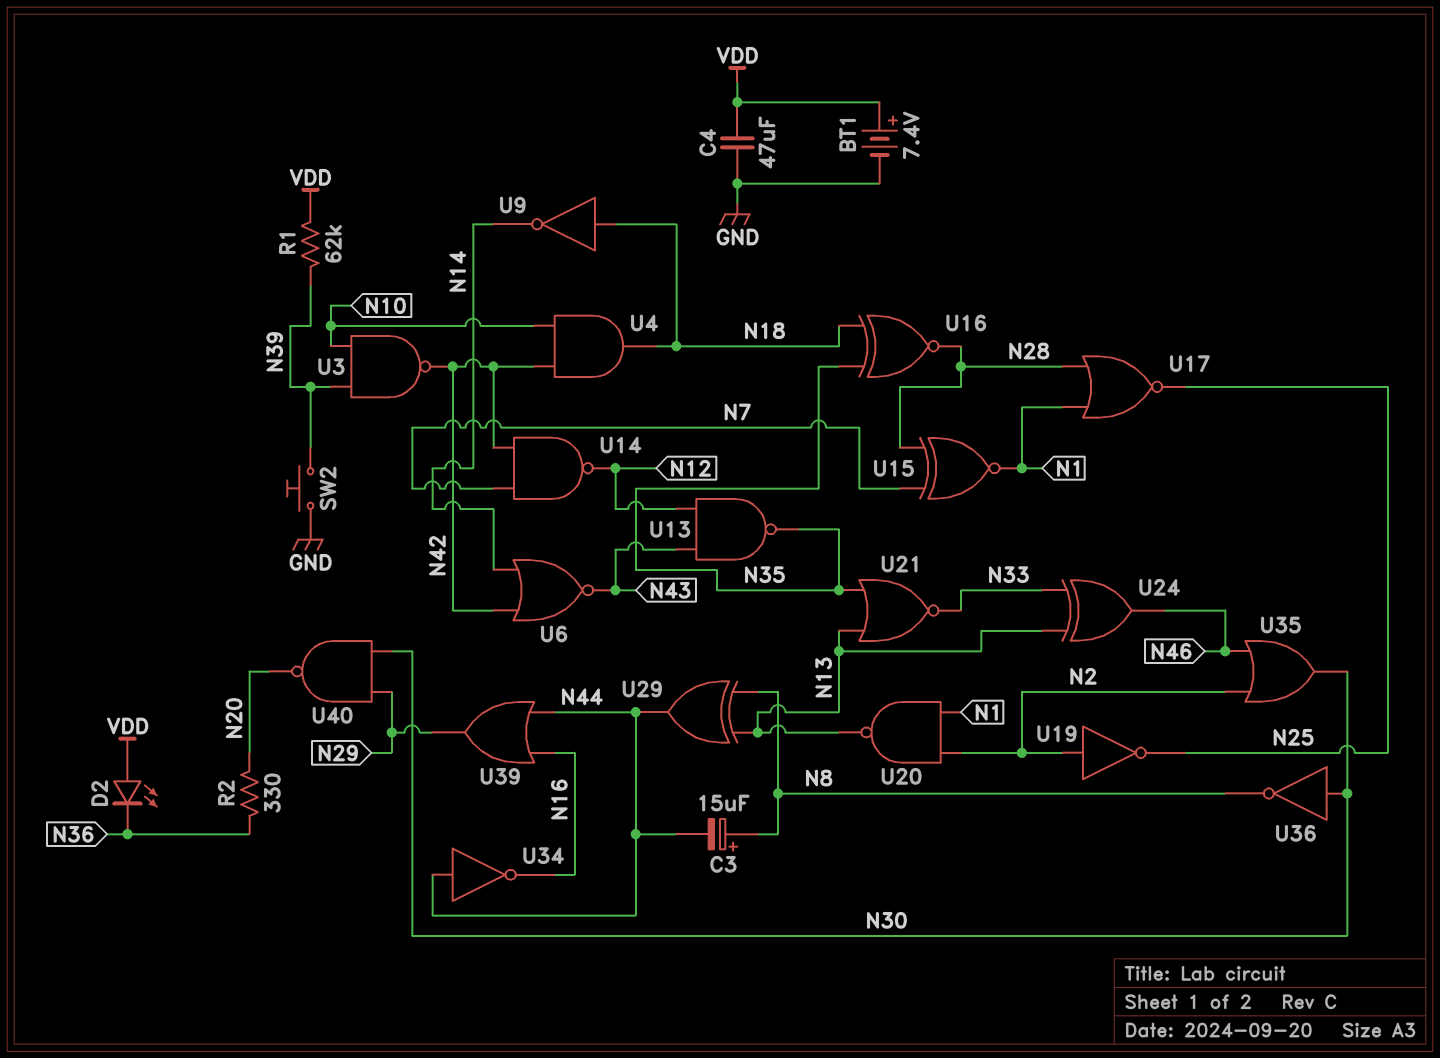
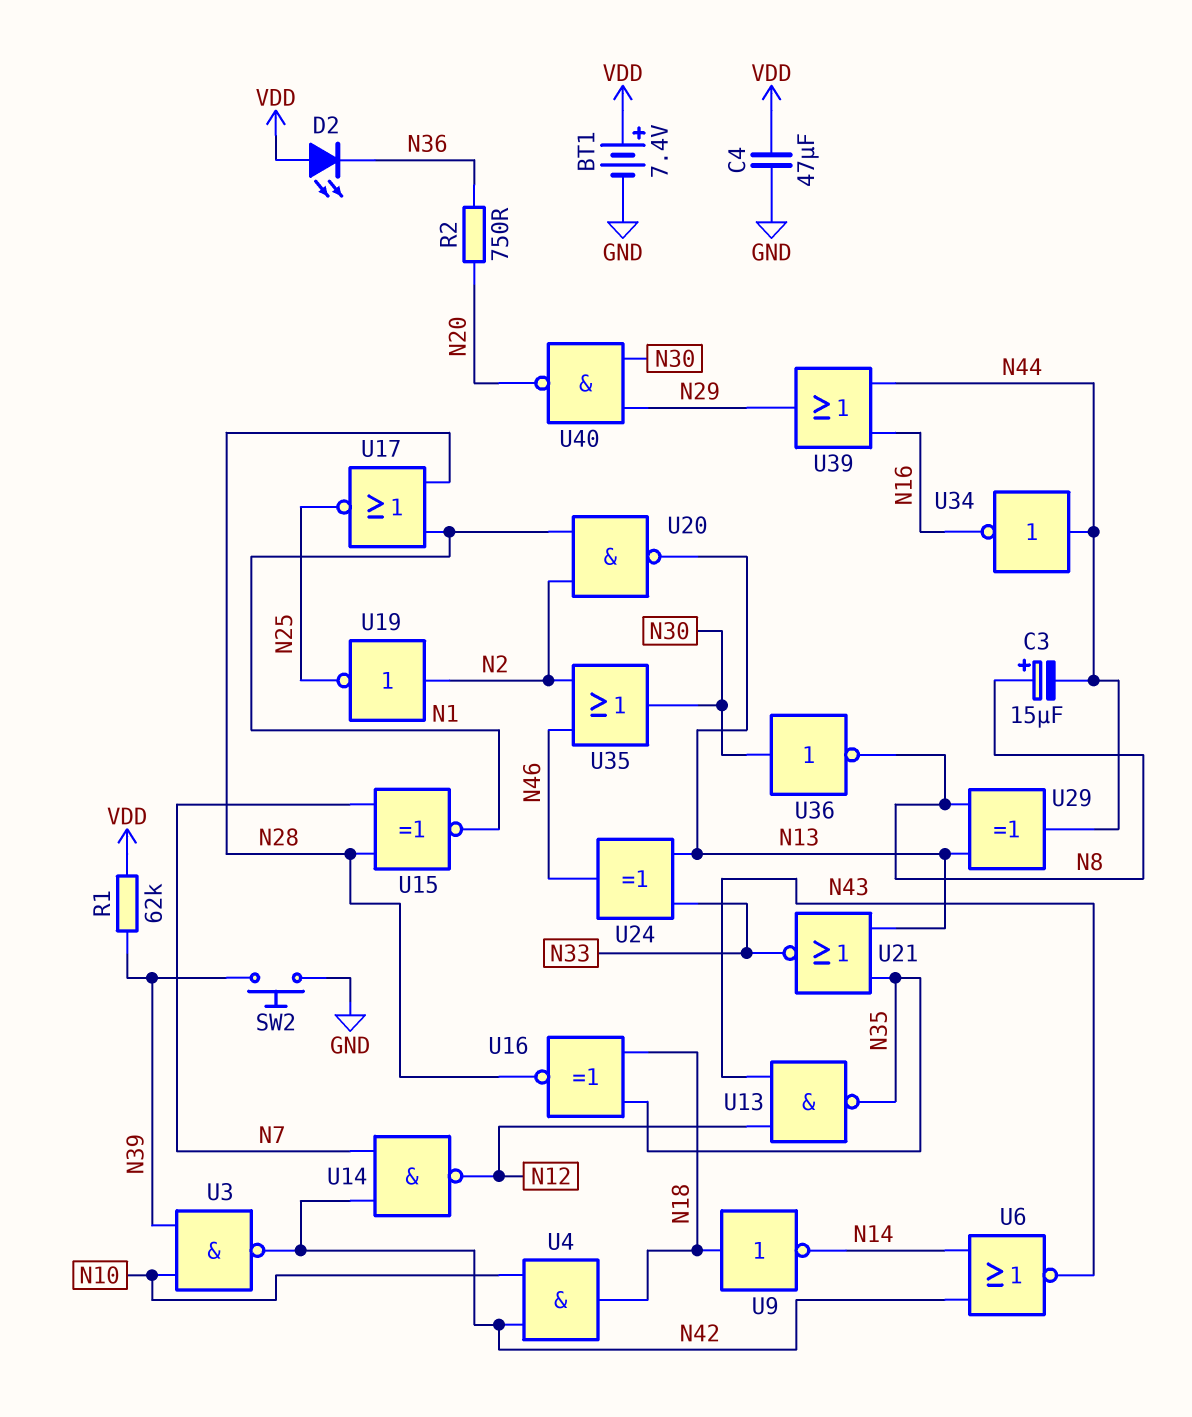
R2: 330 (N20, N36) -> 750 (N20, N36)

